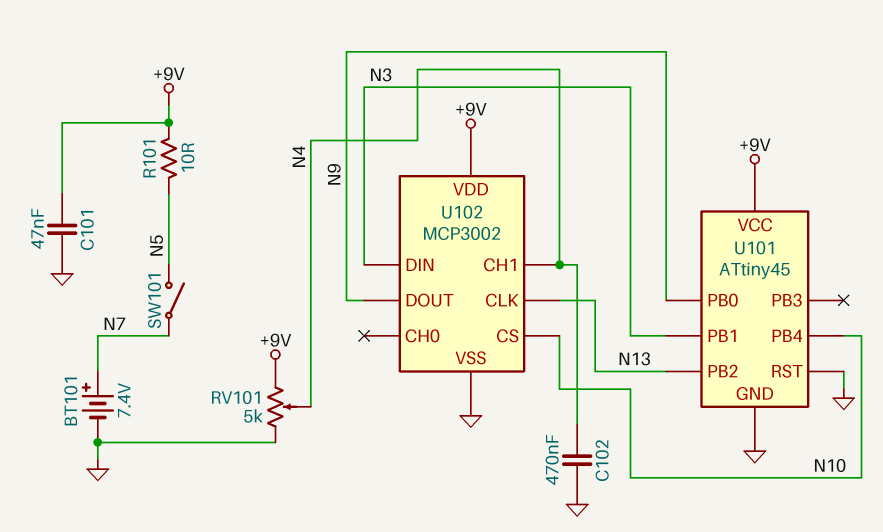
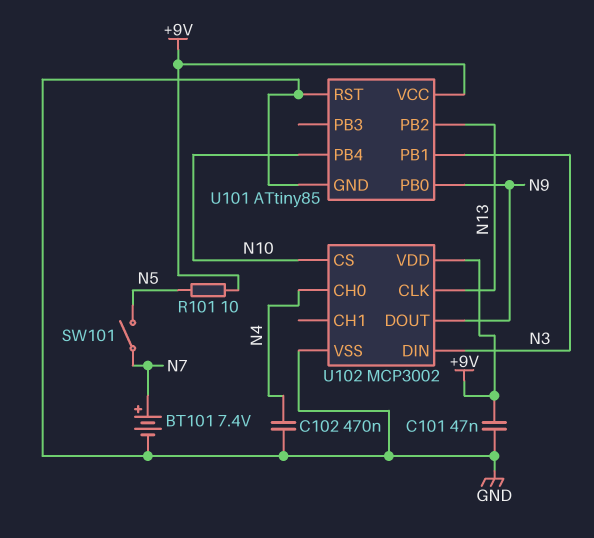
RV101: 5k (+9V, GND, wiper N4) -> none
U101: ATtiny45 -> ATtiny85
U102 pin CH0: none -> N4
U102 pin CH1: N4 -> none

